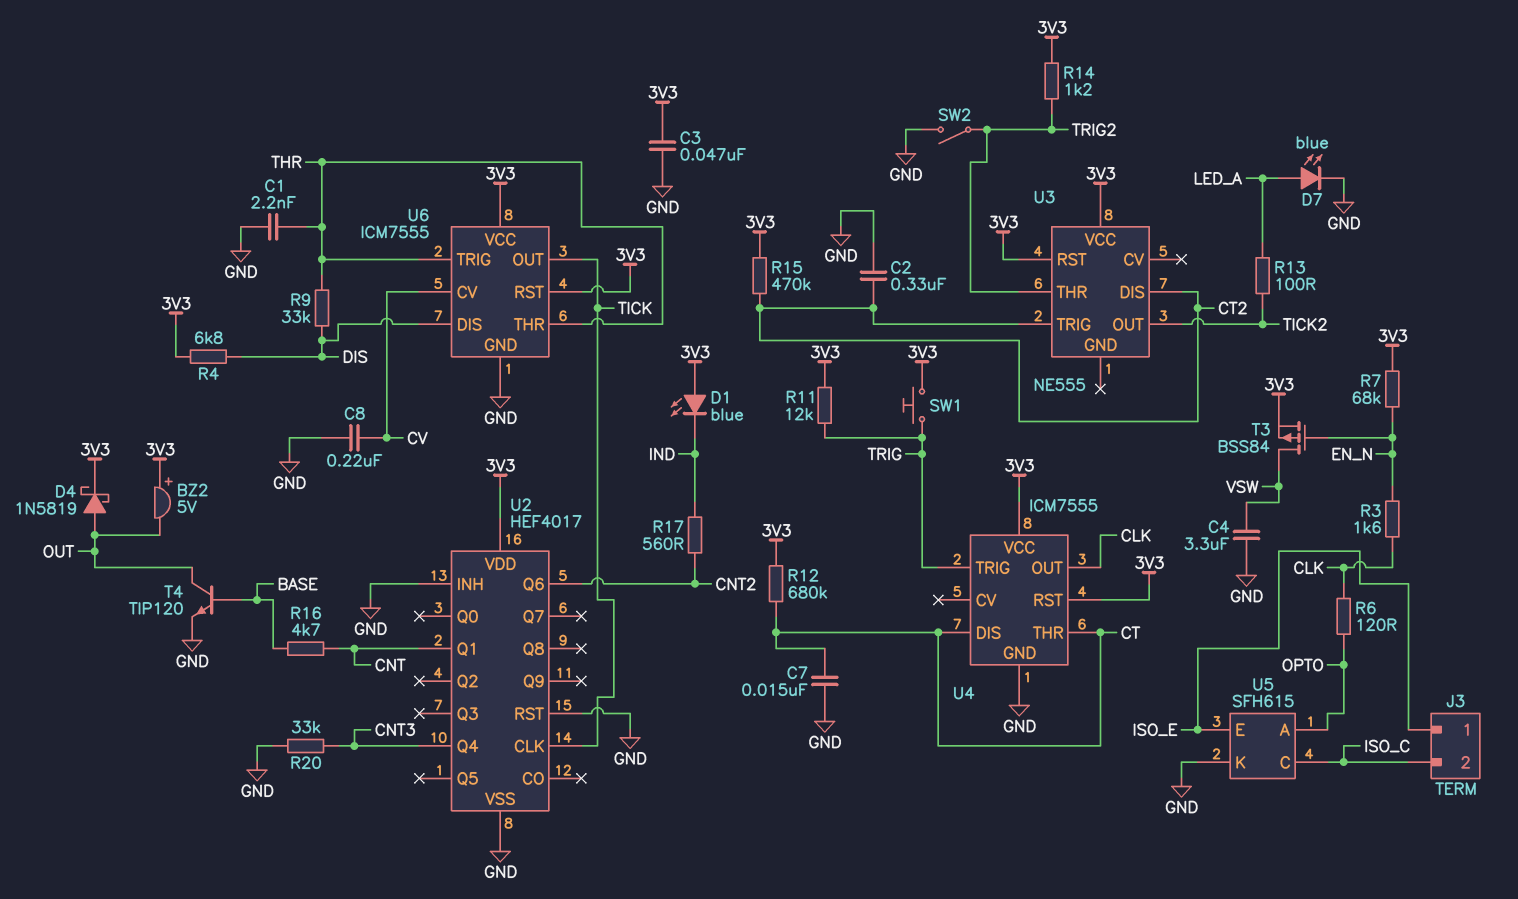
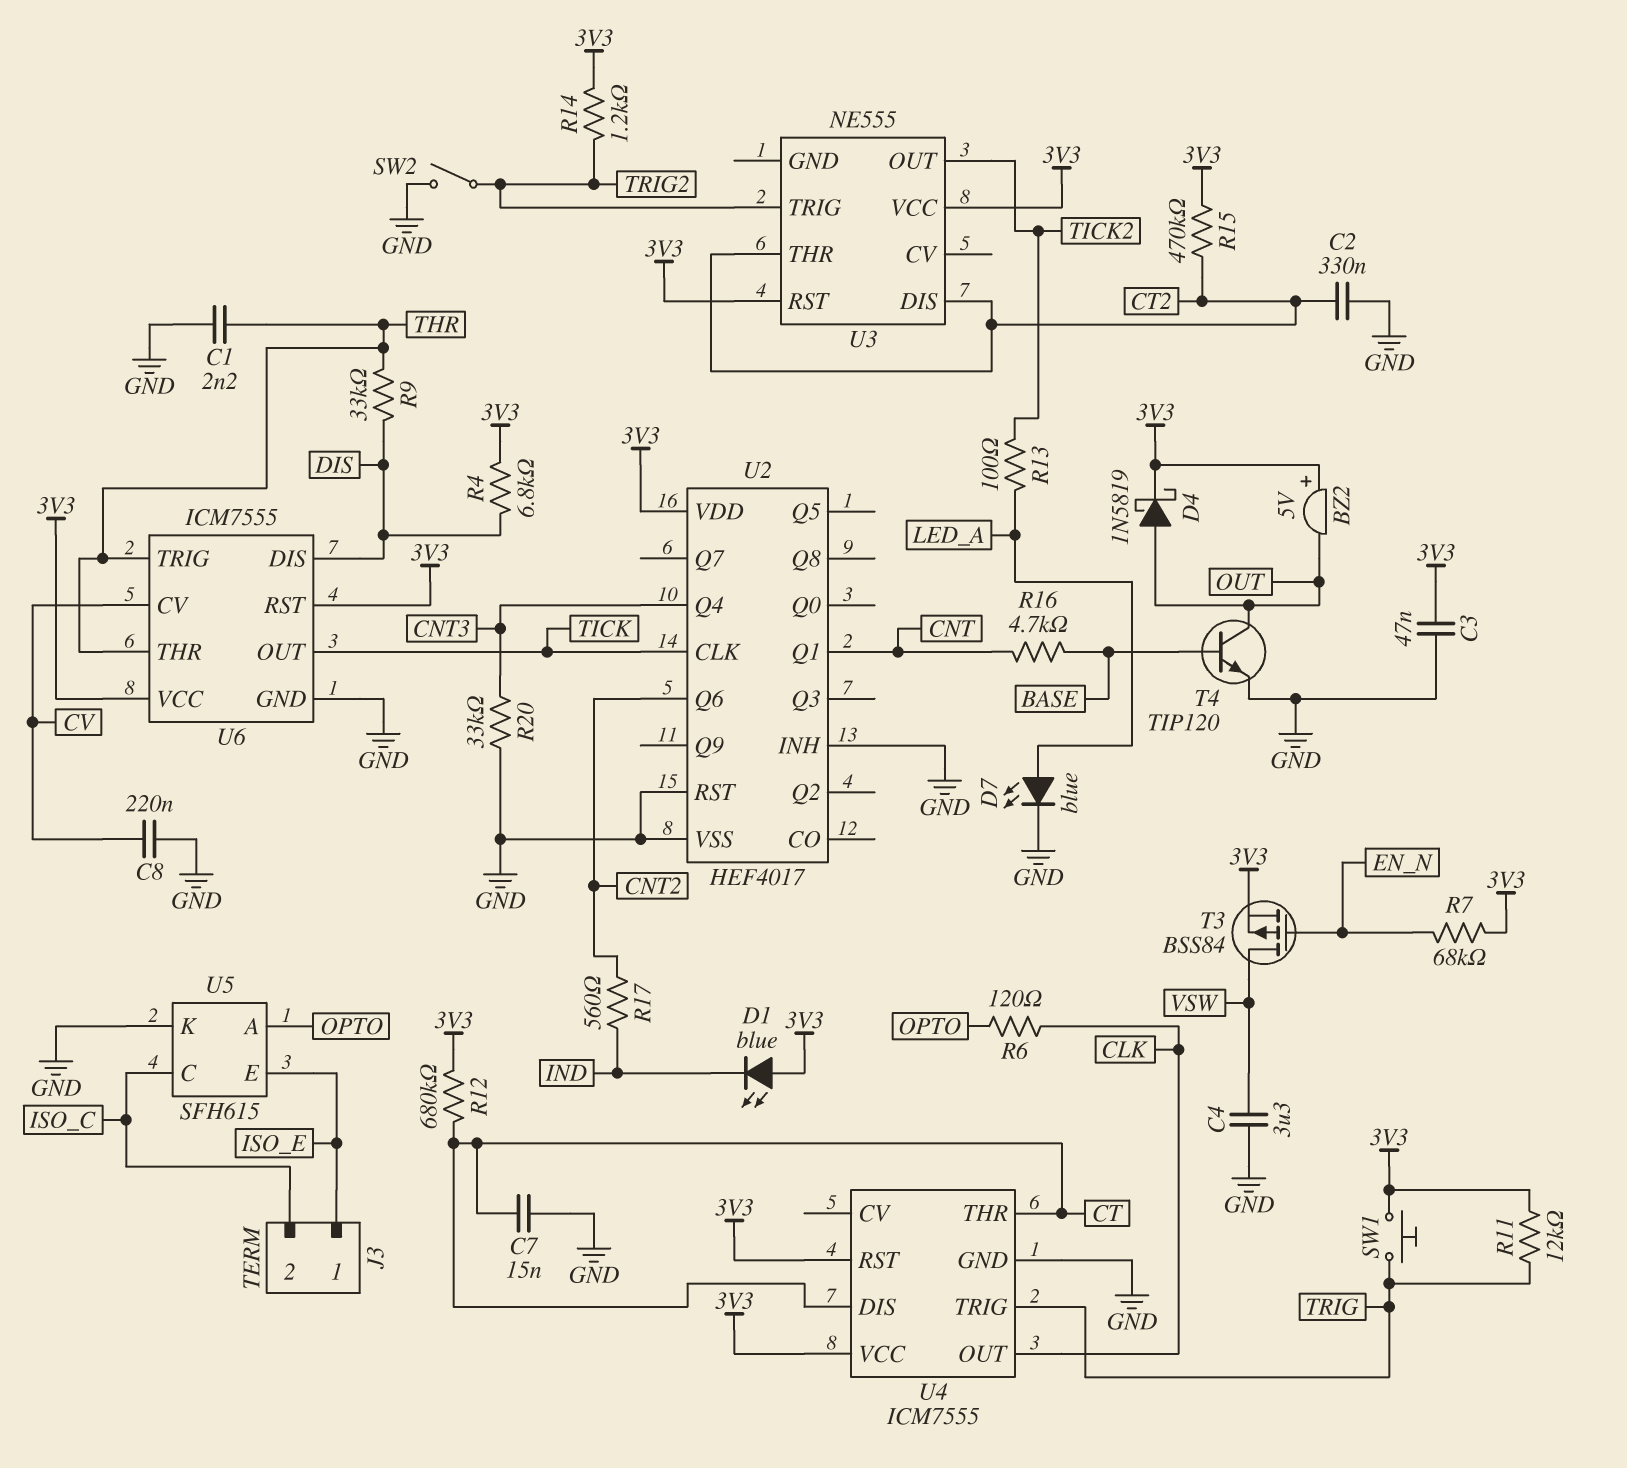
R3: 1.6k (CLK, EN_N) -> none
U3 pin THR: TRIG2 -> CT2
U3 pin TRIG: CT2 -> TRIG2

